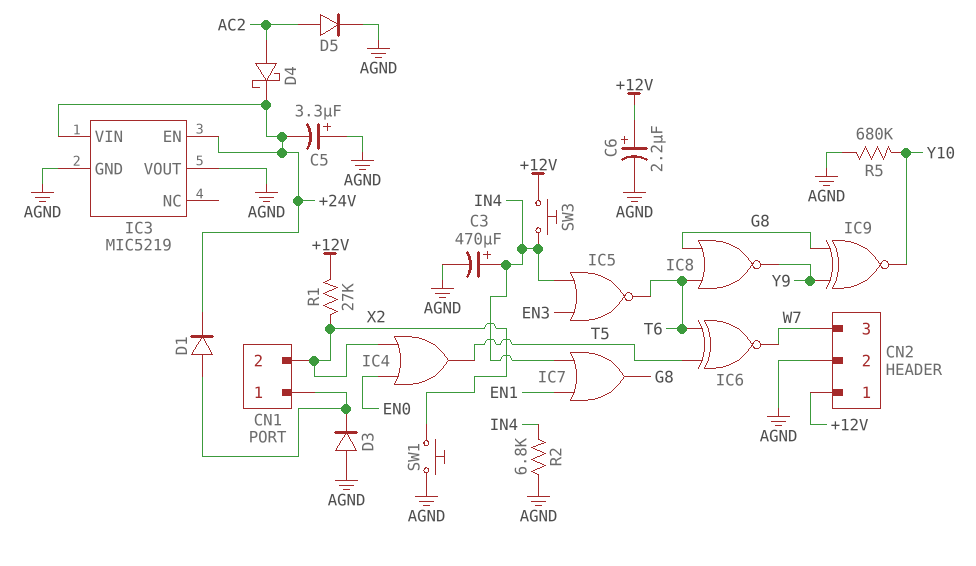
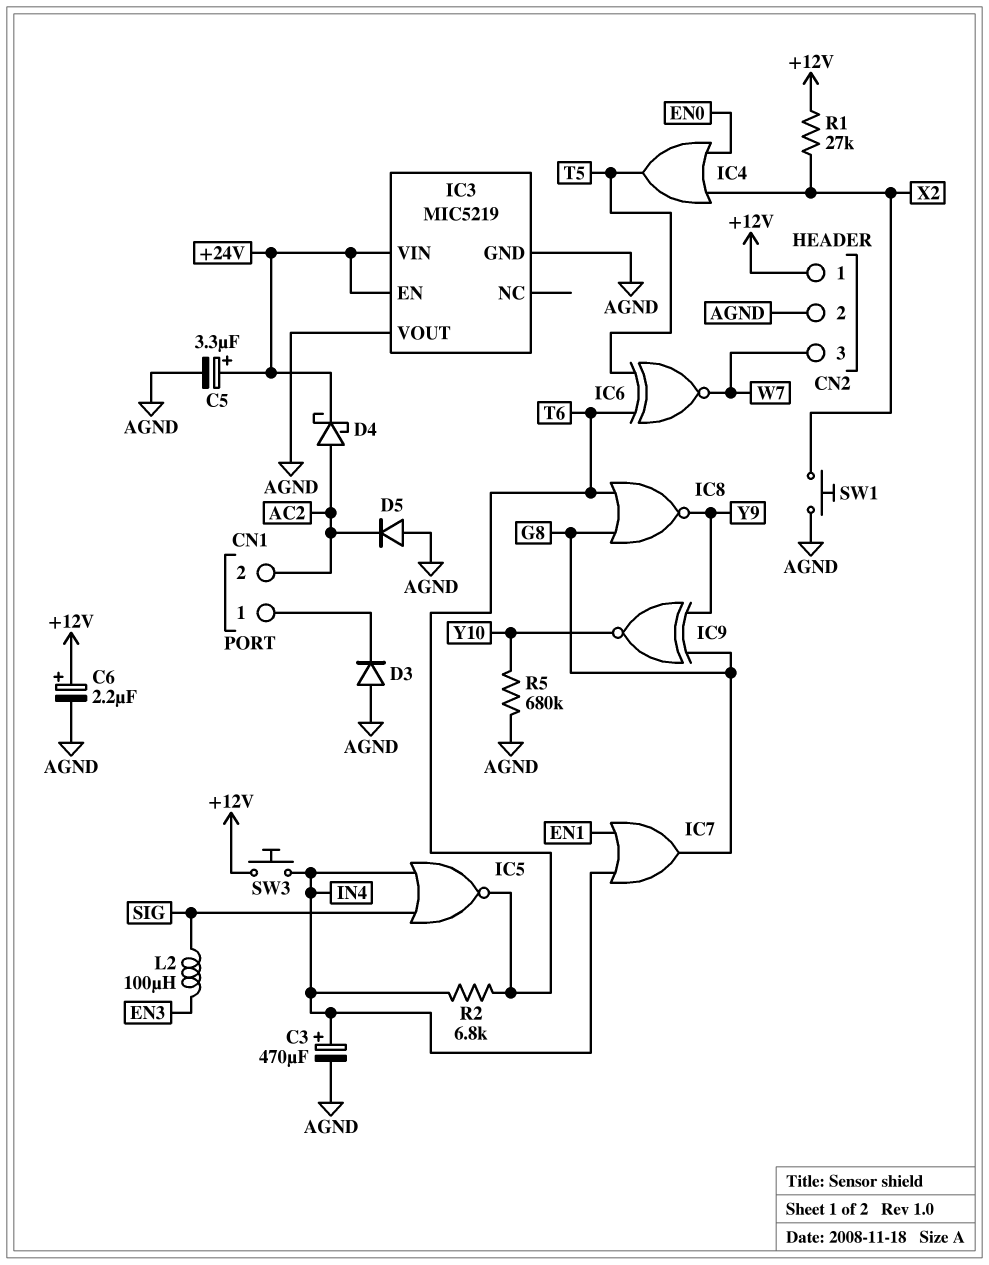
C5: 3.3uF (plus AGND, minus +24V) -> 3.3uF (plus +24V, minus AGND)
CN1 pin 2: X2 -> AC2
D1: diode (A CN1/1, K +24V) -> none
D5: diode (A AC2, K AGND) -> diode (A AGND, K AC2)
IC5: NOR (in EN3, in IN4, out T6) -> NOR (in IN4, in SIG, out T6)
L2: none -> 100uH (EN3, SIG)
R2: 6.8k (AGND, IN4) -> 6.8k (IN4, T6)

